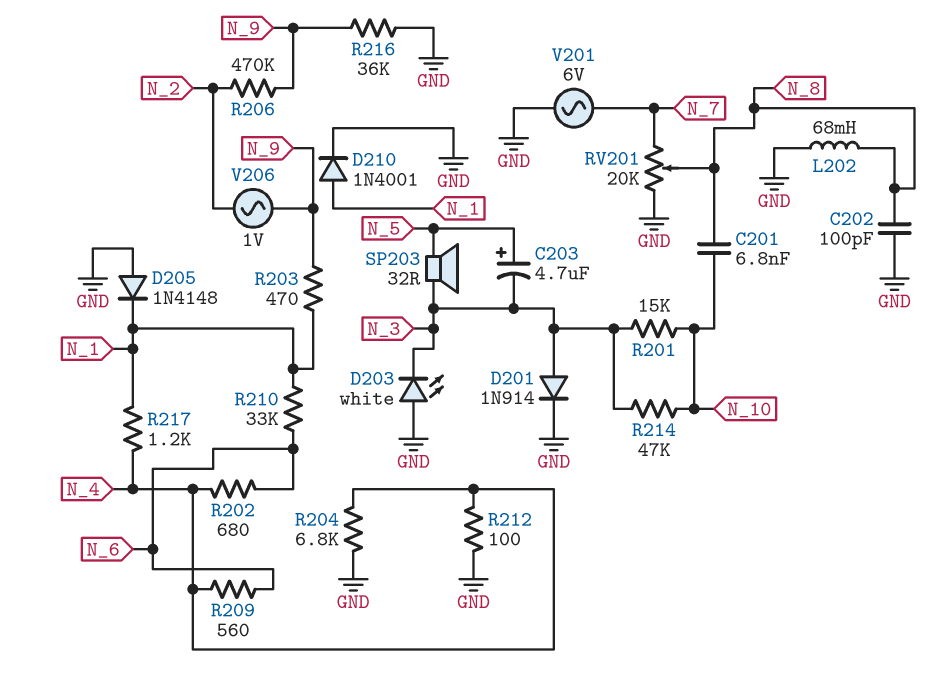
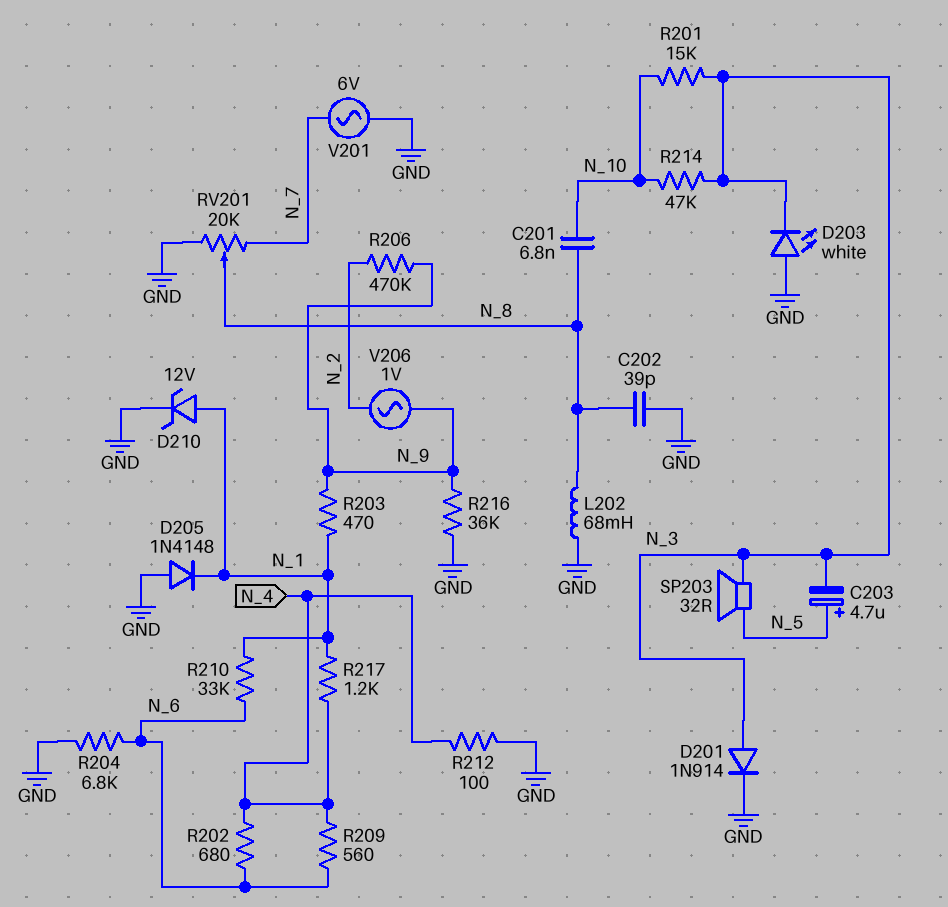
C202: 100pF (GND, N_8) -> 39pF (GND, N_8)
D210: diode 1N4001 (A N_1, K GND) -> zener 12V (A N_1, K GND)
R204: 6.8k (GND, N_4) -> 6.8k (GND, N_6)

